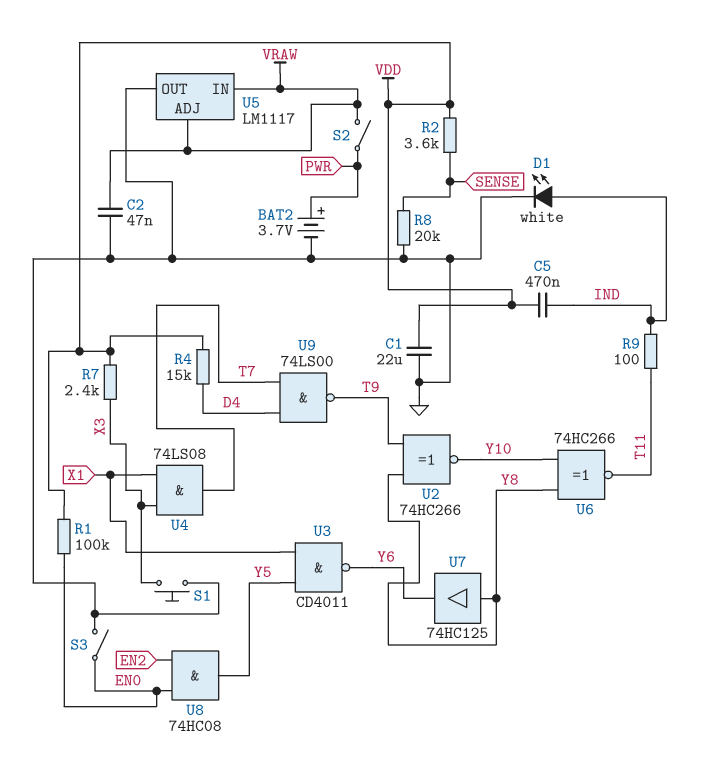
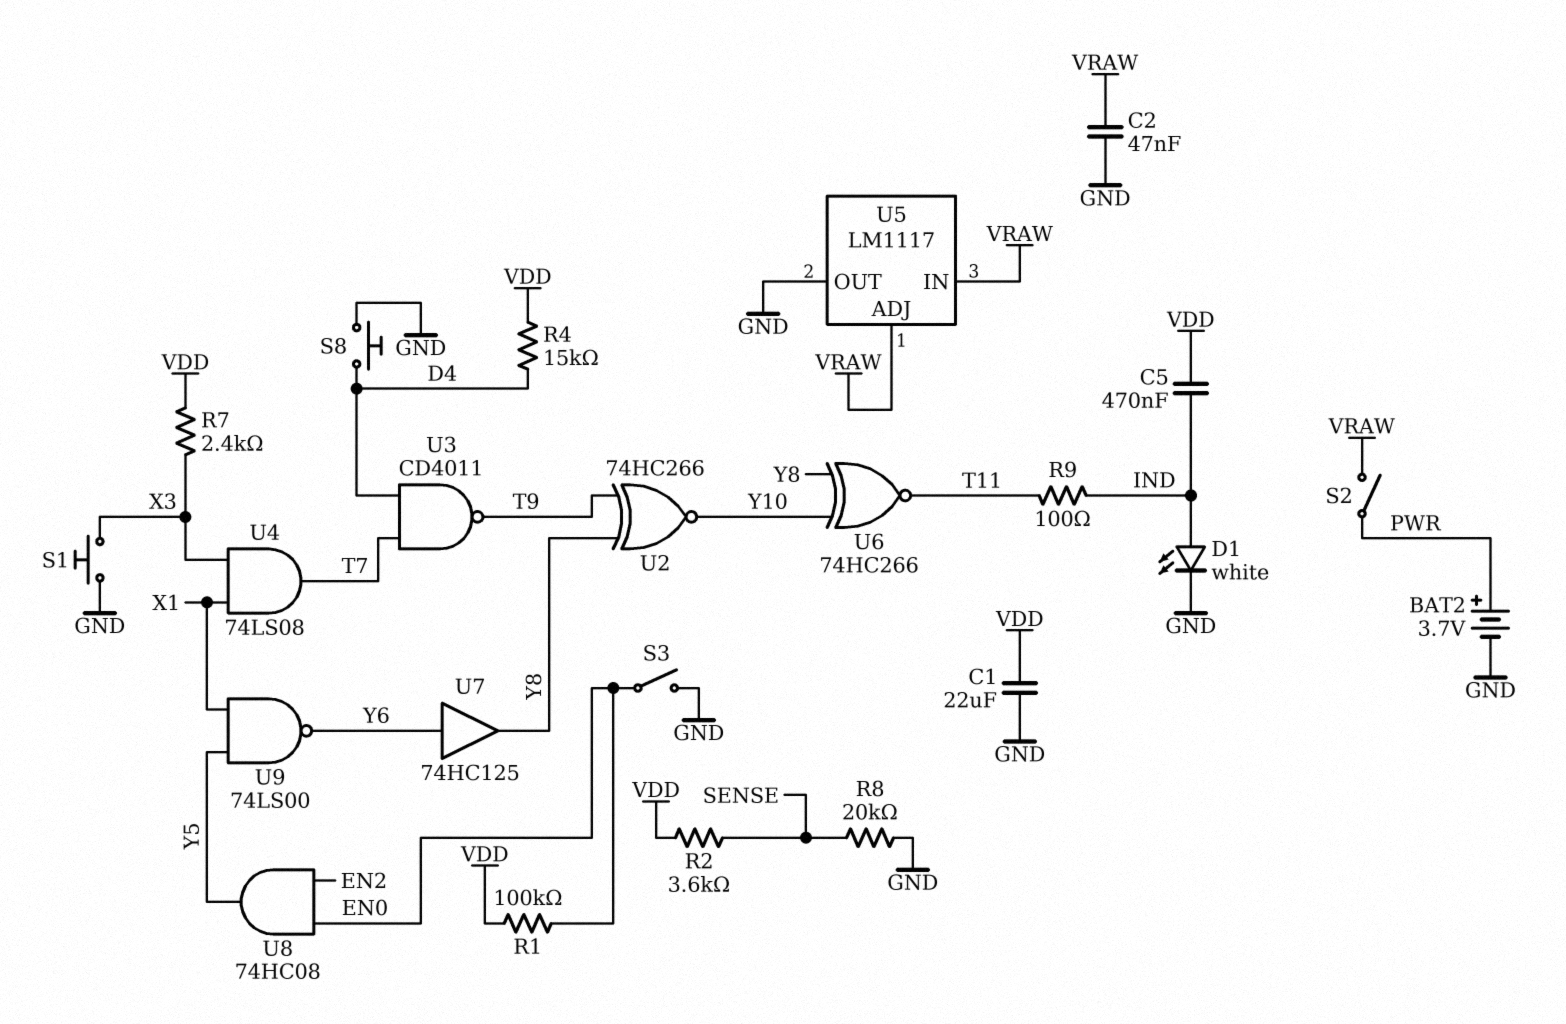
S8: none -> button (D4, GND)
U3: NAND CD4011 (in X1, in Y5, out Y6) -> NAND CD4011 (in D4, in T7, out T9)
U7: buffer 74HC125 (in Y8, out Y6) -> buffer 74HC125 (in Y6, out Y8)
U9: NAND 74LS00 (in D4, in T7, out T9) -> NAND 74LS00 (in X1, in Y5, out Y6)

